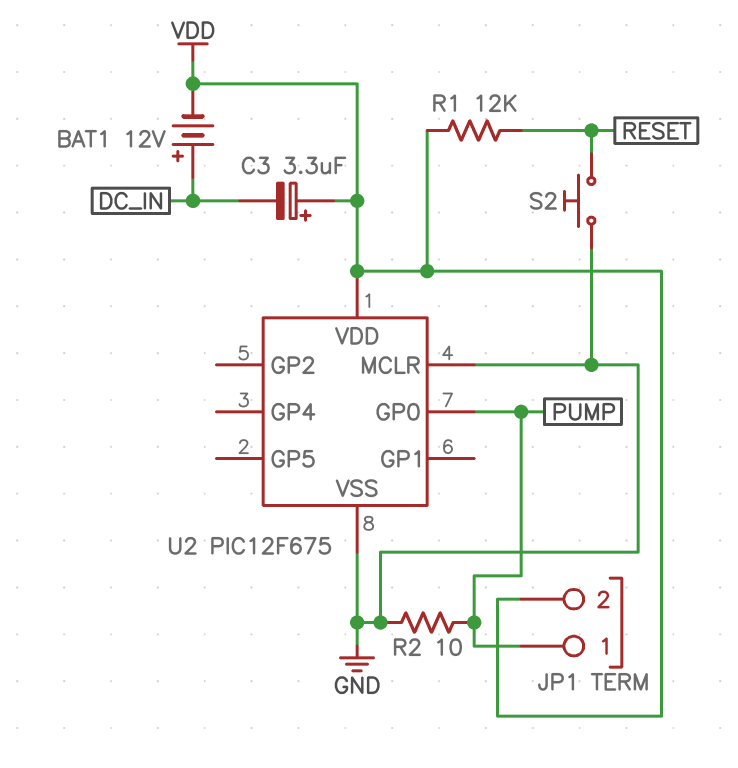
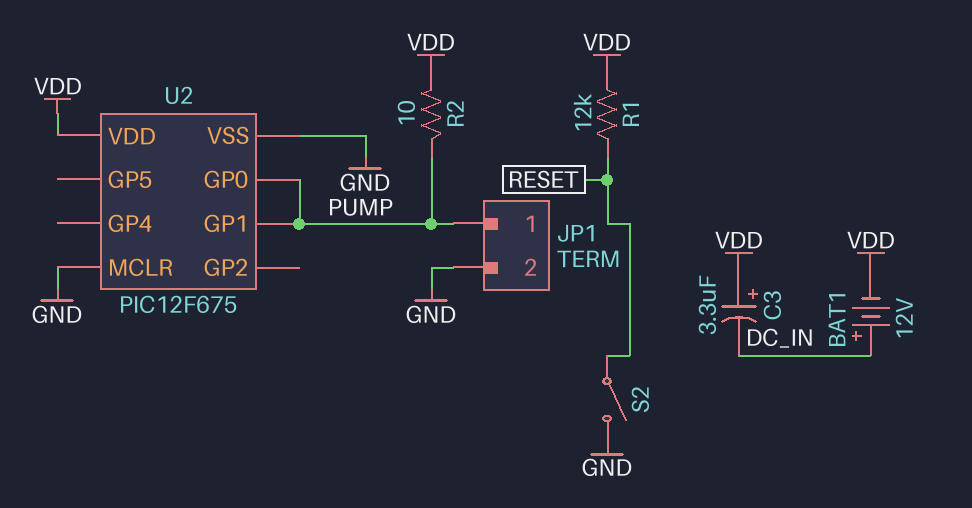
JP1 pin 2: VDD -> GND
R2: 10 (GND, PUMP) -> 10 (PUMP, VDD)
S2: button (GND, RESET) -> switch (GND, RESET)
U2 pin GP1: none -> PUMP

